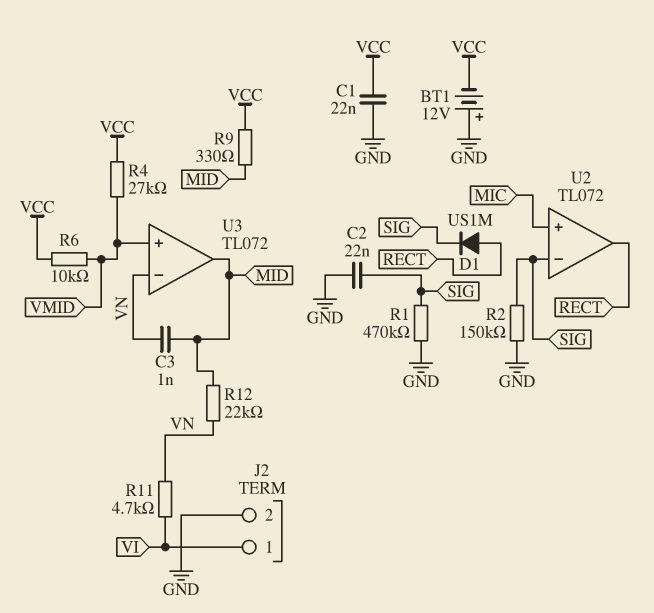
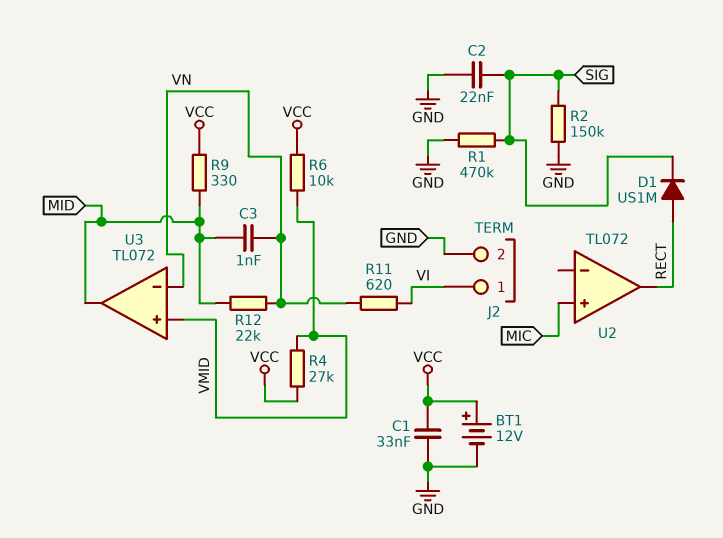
BT1: 12V (plus GND, minus VCC) -> 12V (plus VCC, minus GND)
C1: 22nF (GND, VCC) -> 33nF (GND, VCC)
R11: 4.7k (VI, VN) -> 620 (VI, VN)
U2 pin in-: SIG -> none

